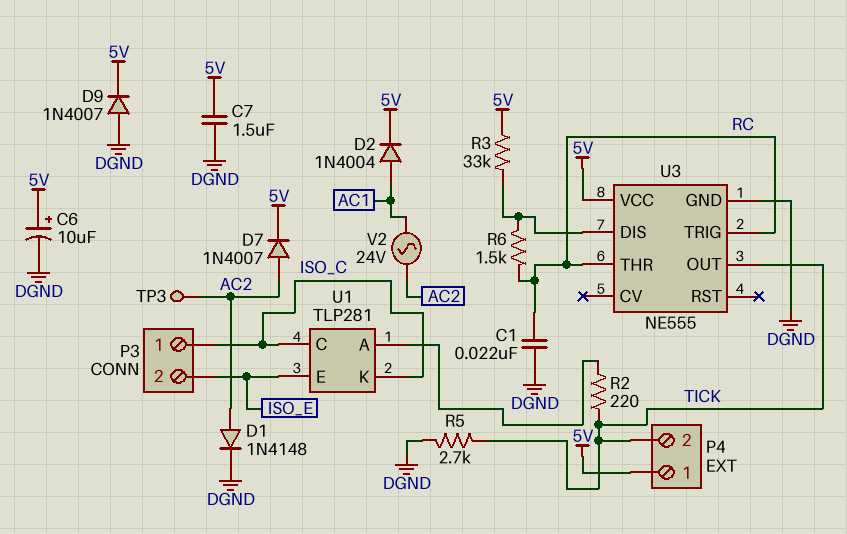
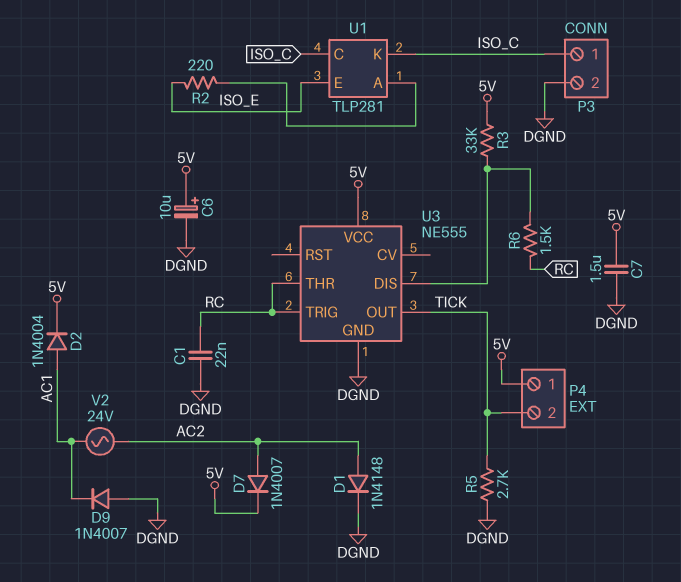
D9: diode 1N4007 (A DGND, K 5V) -> diode 1N4007 (A DGND, K AC1)
P3 pin 2: ISO_E -> DGND
R2: 220 (TICK, U1/A) -> 220 (ISO_E, U1/A)
TP3: test point (AC2) -> none

